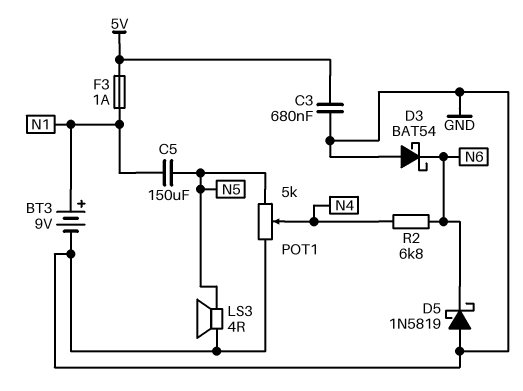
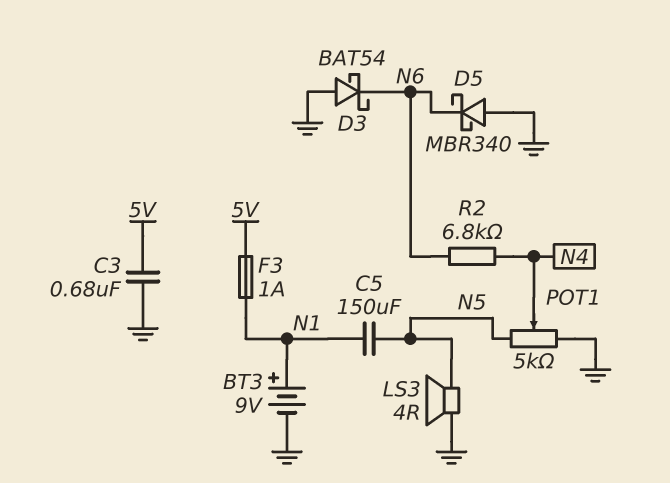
D5: schottky 1N5819 (A GND, K N6) -> schottky MBR340 (A GND, K N6)

